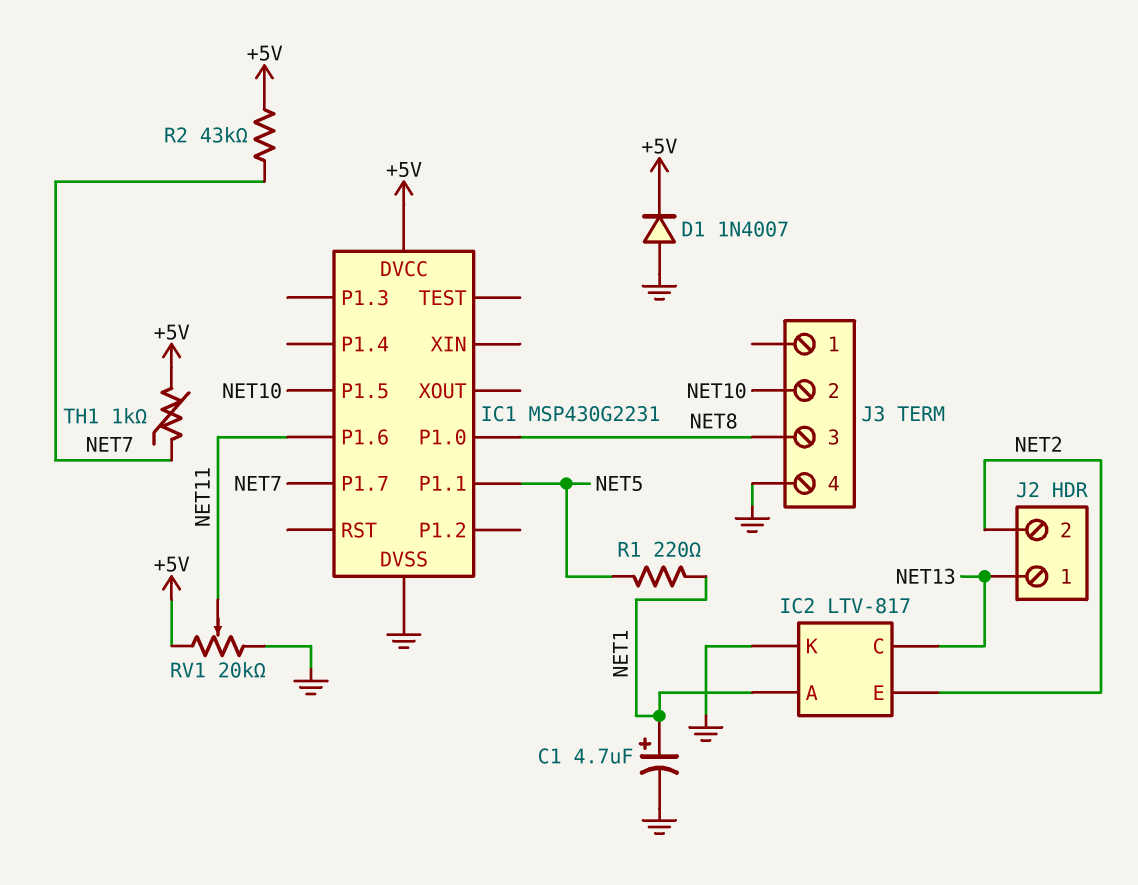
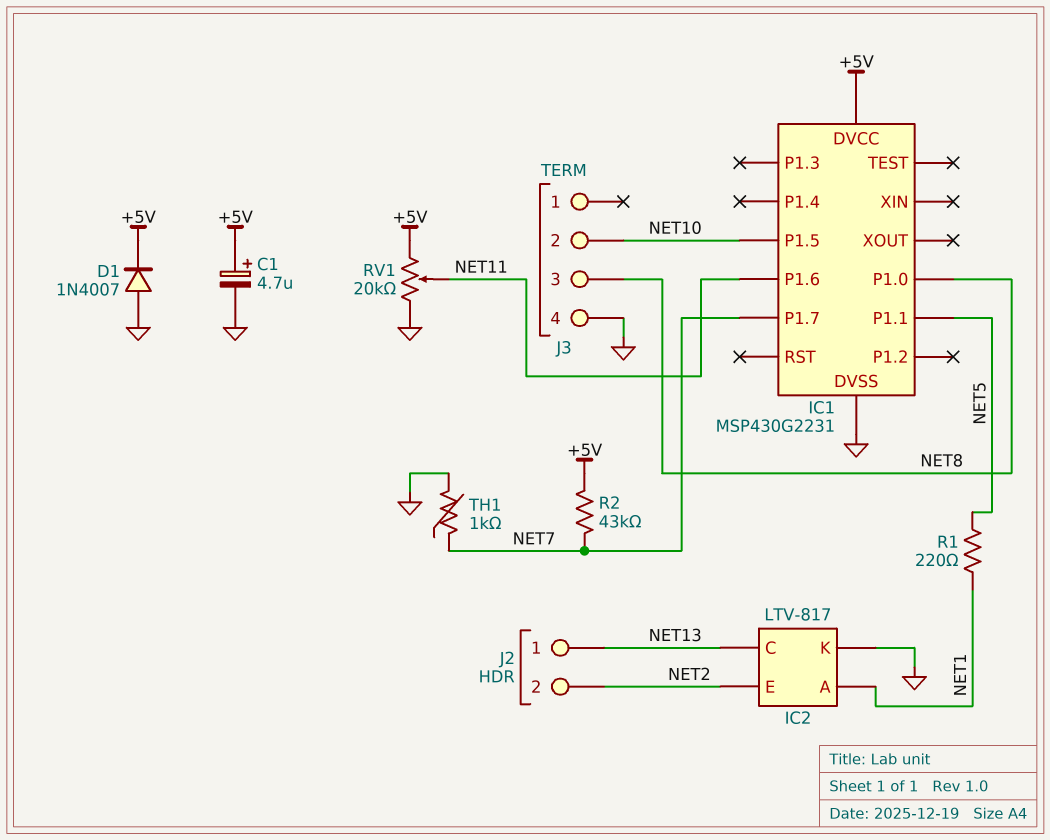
C1: 4.7uF (plus NET1, minus GND) -> 4.7uF (plus +5V, minus GND)
TH1: 1k (+5V, NET7) -> 1k (GND, NET7)

